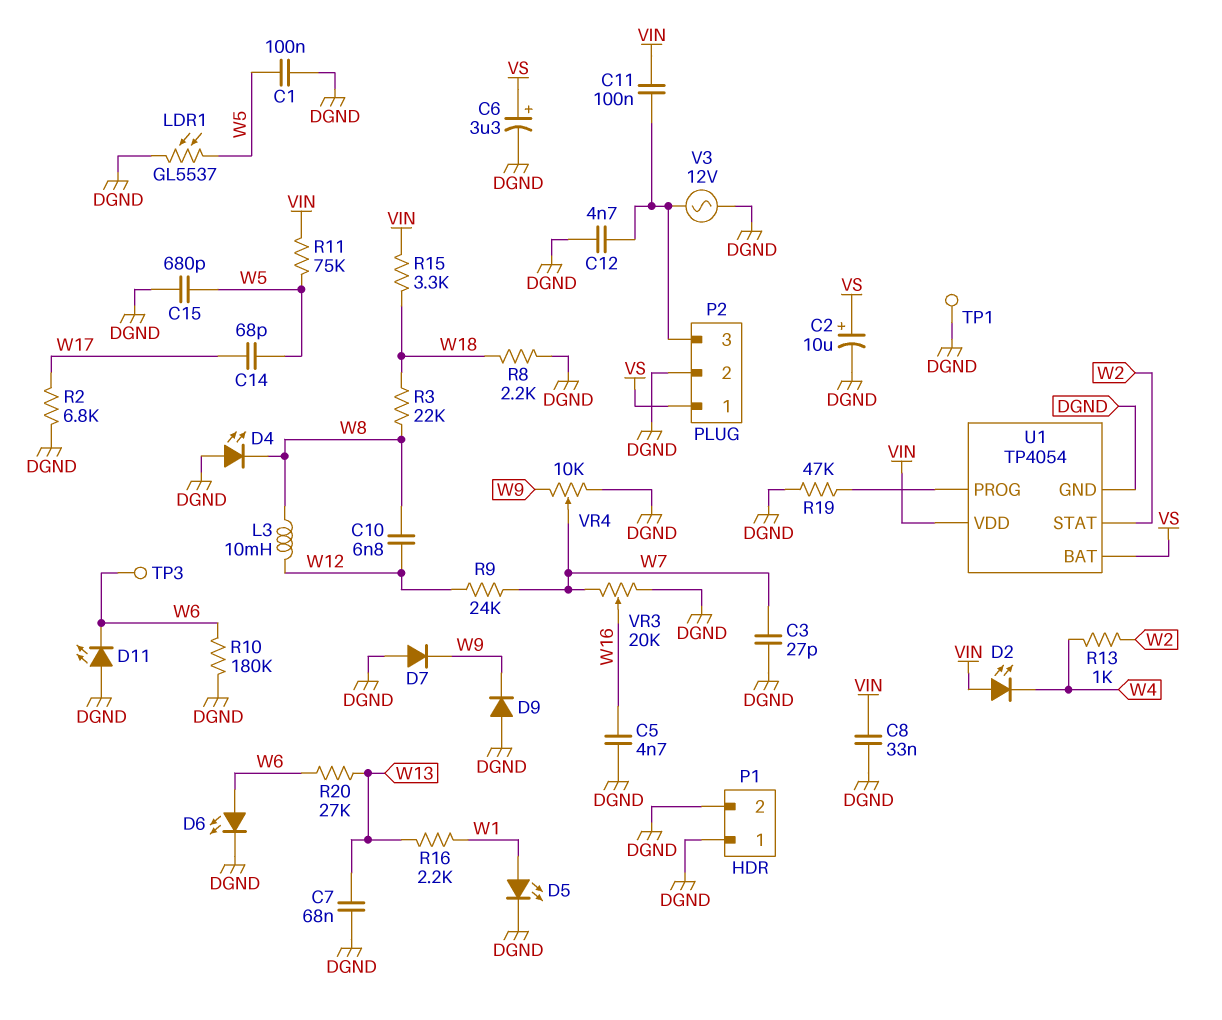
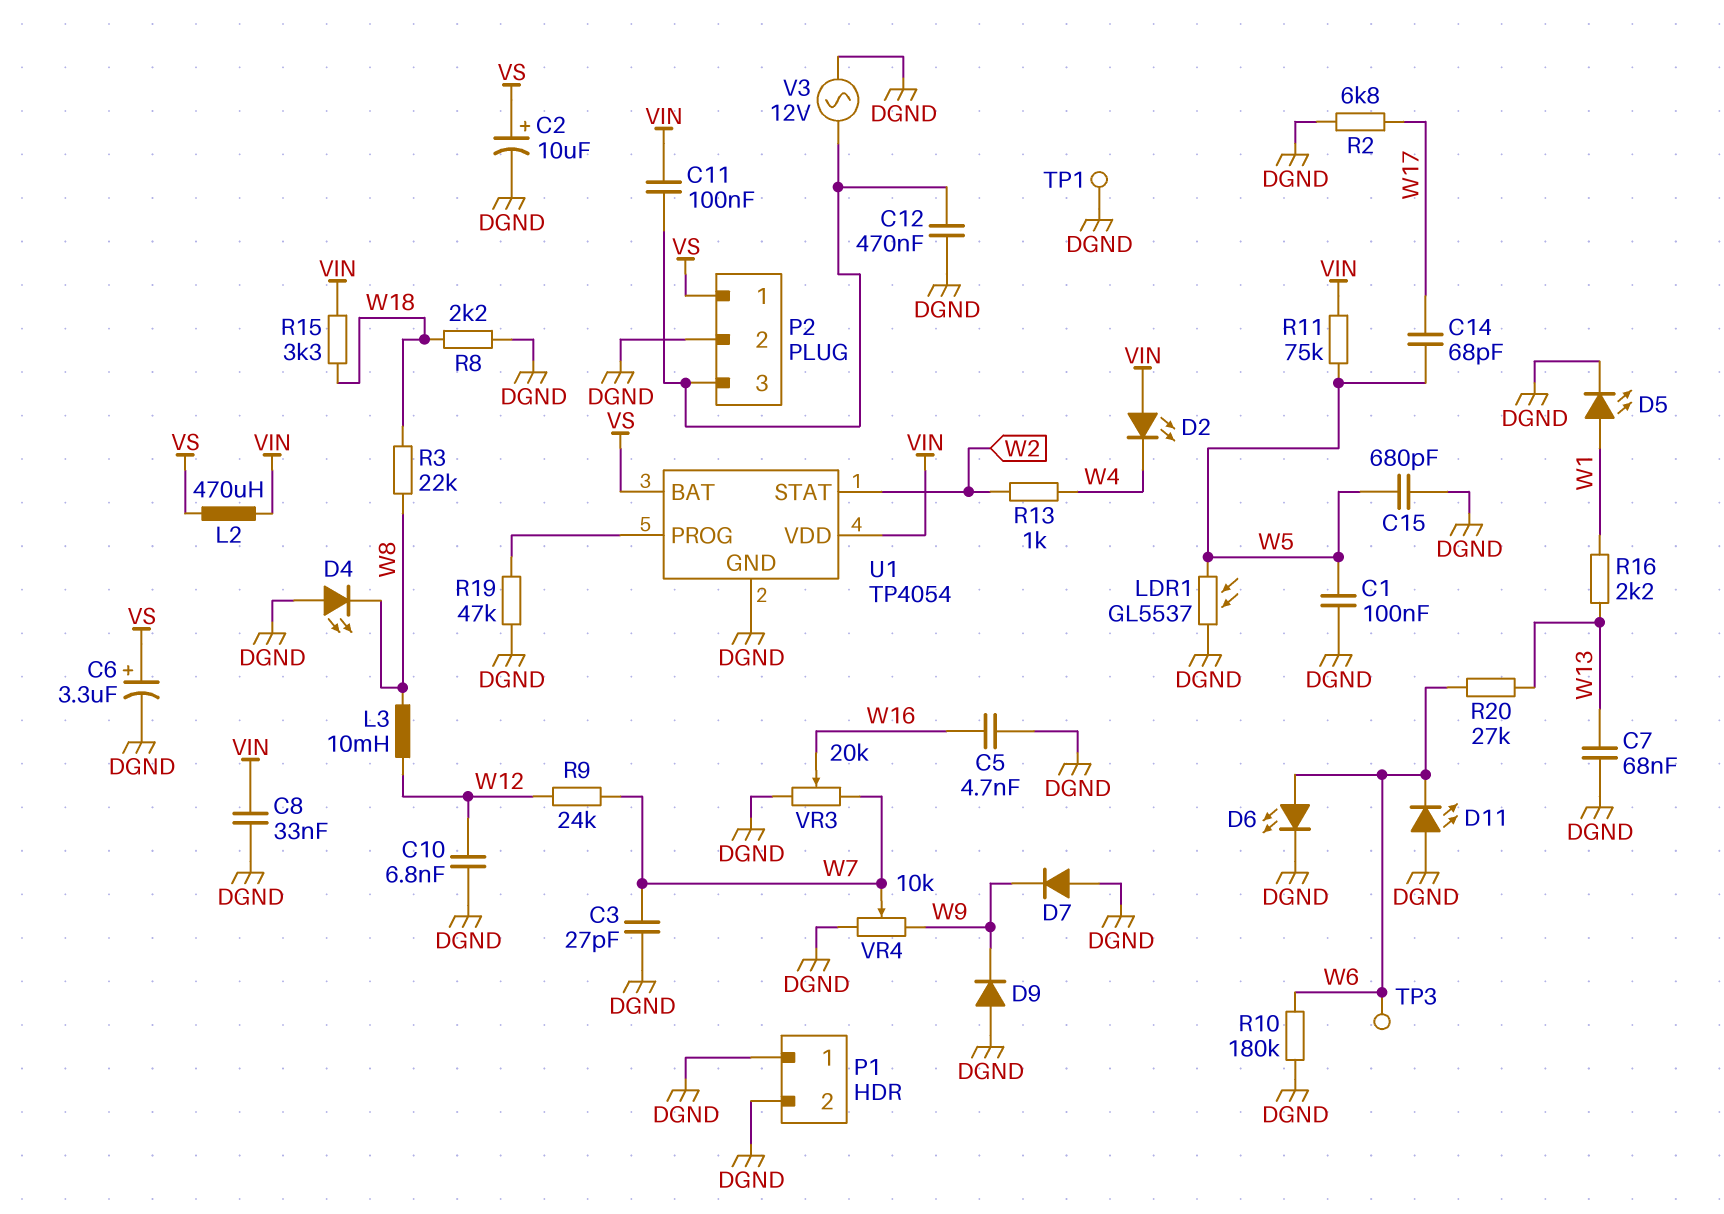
C10: 6.8nF (W8, W12) -> 6.8nF (DGND, W12)
C12: 4.7nF (DGND, P2/3) -> 470nF (DGND, P2/3)
L2: none -> 470uH (VIN, VS)

